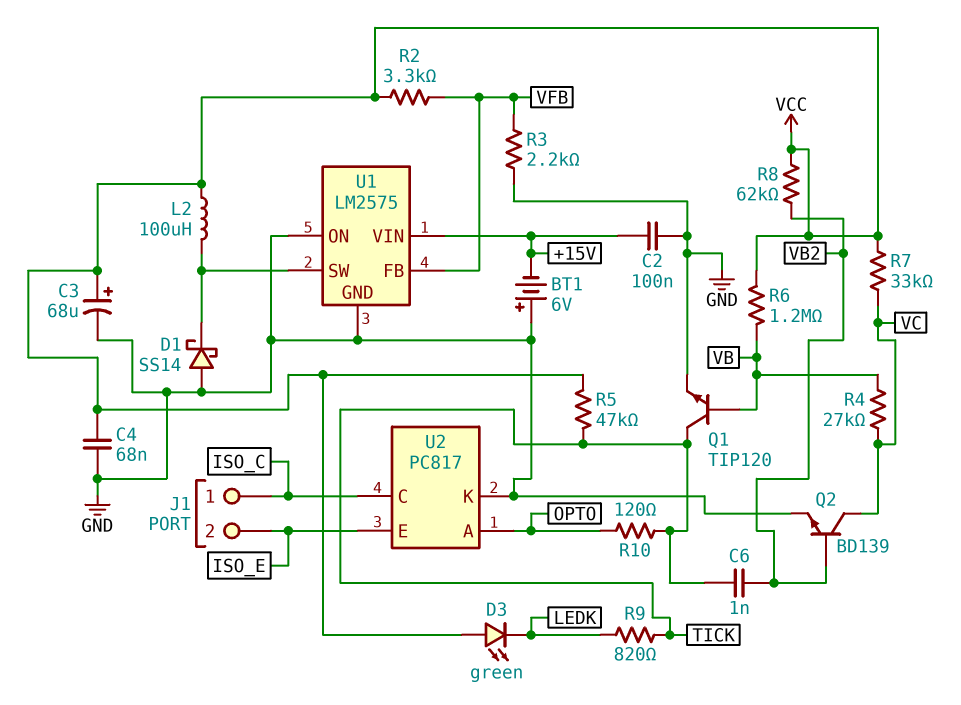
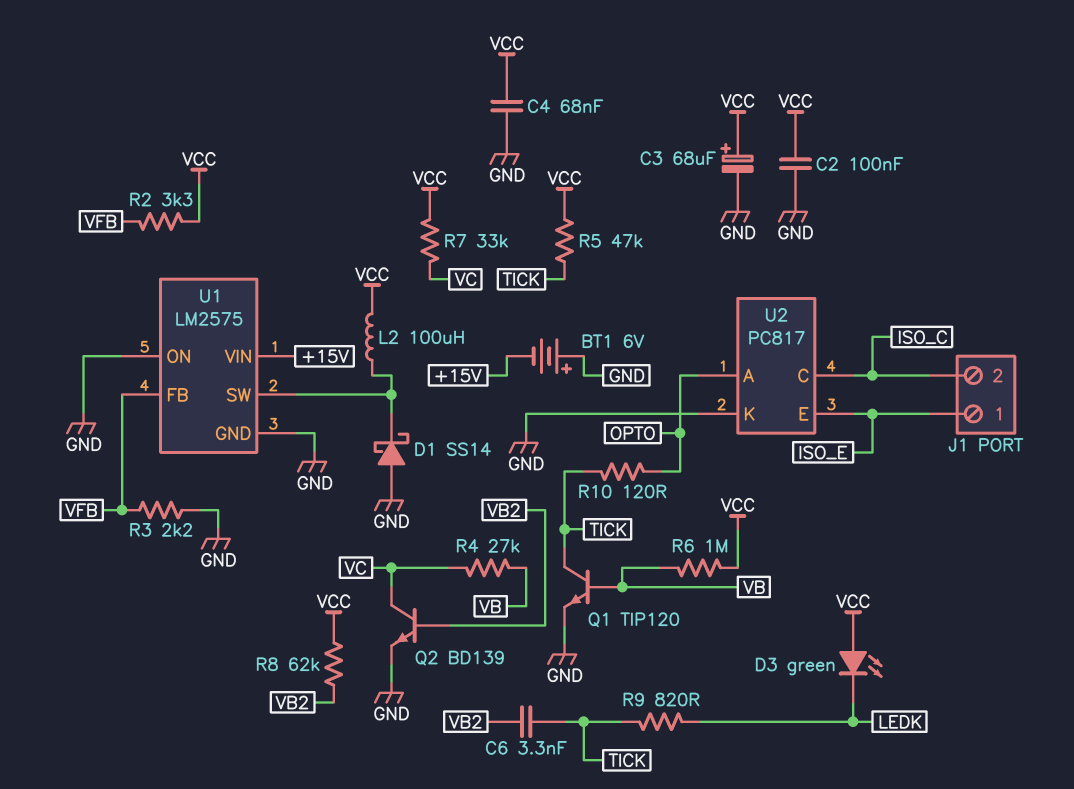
C2: 100nF (+15V, GND) -> 100nF (GND, VCC)
C6: 1nF (TICK, VB2) -> 3.3nF (TICK, VB2)
J1 pin 1: ISO_C -> ISO_E
J1 pin 2: ISO_E -> ISO_C
R6: 1.2M (VB, VCC) -> 1M (VB, VCC)

